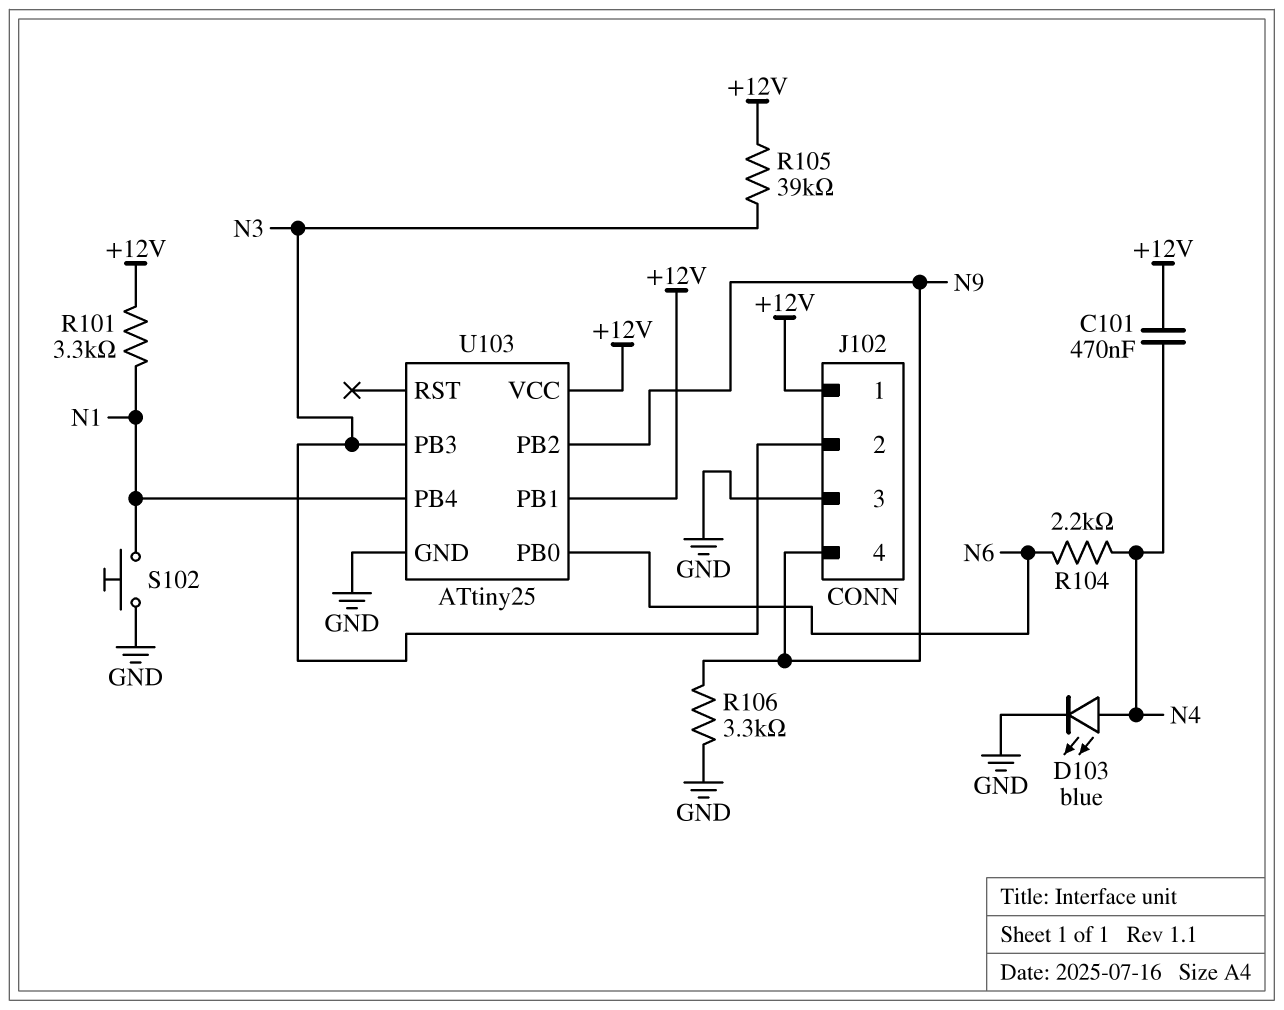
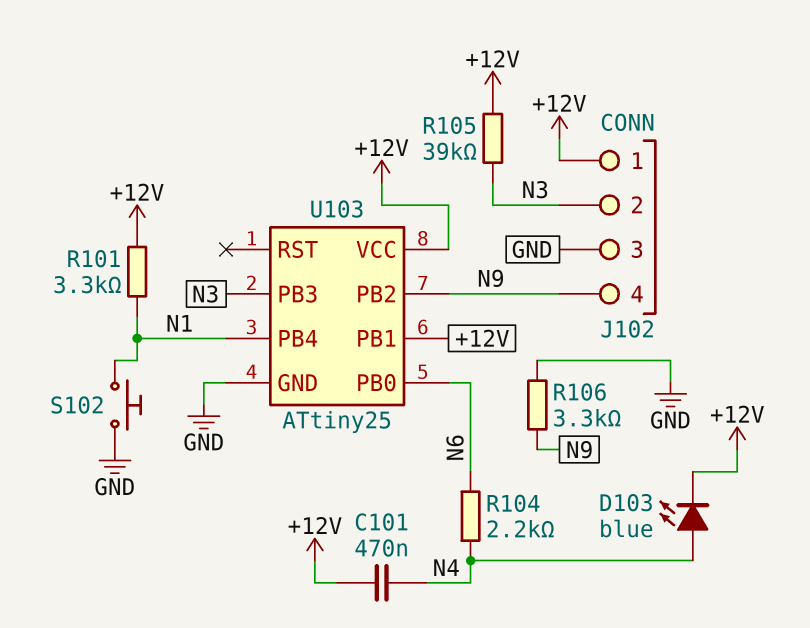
D103: LED blue (A N4, K GND) -> LED blue (A N4, K +12V)

